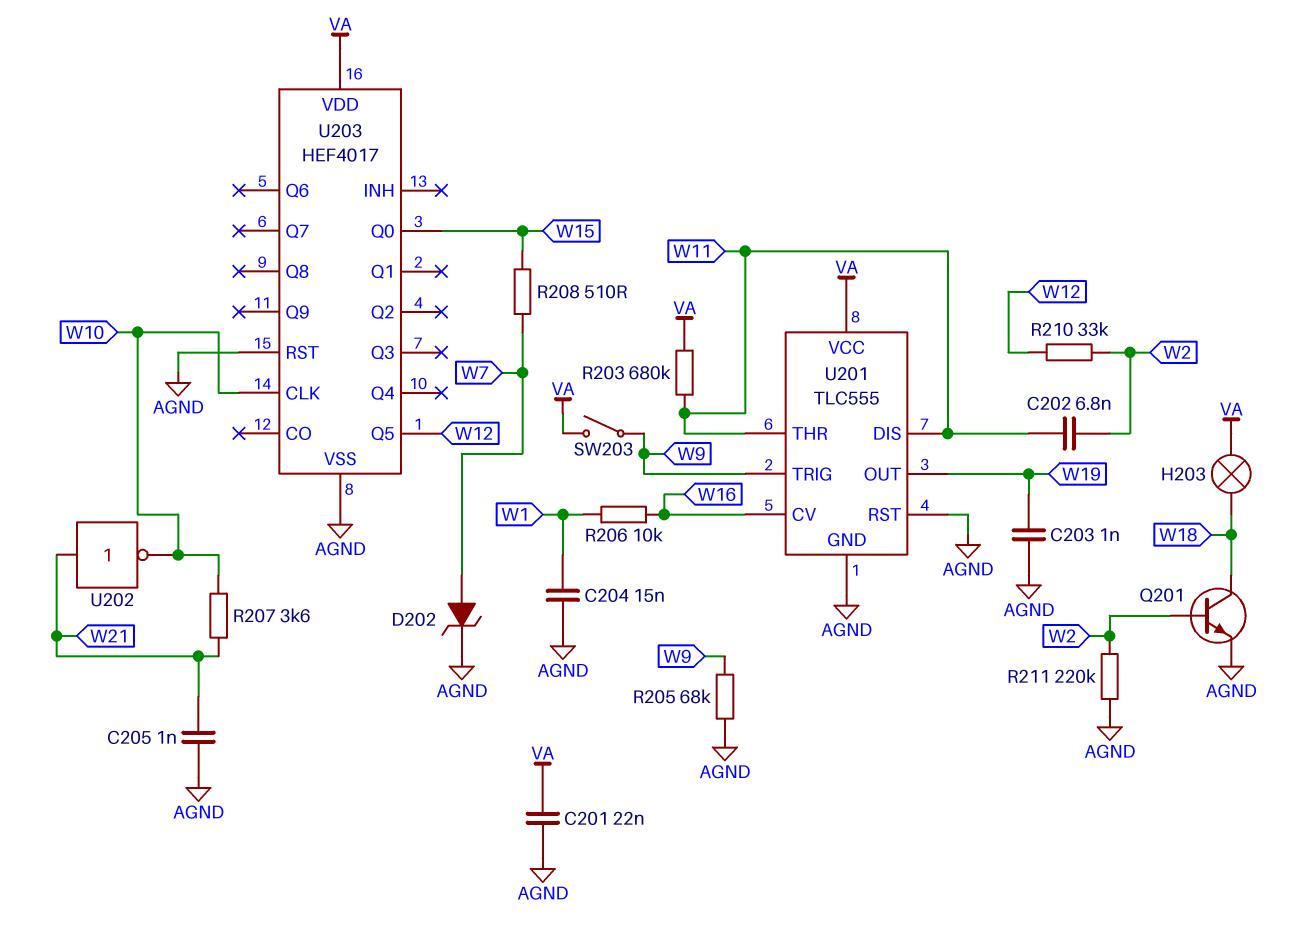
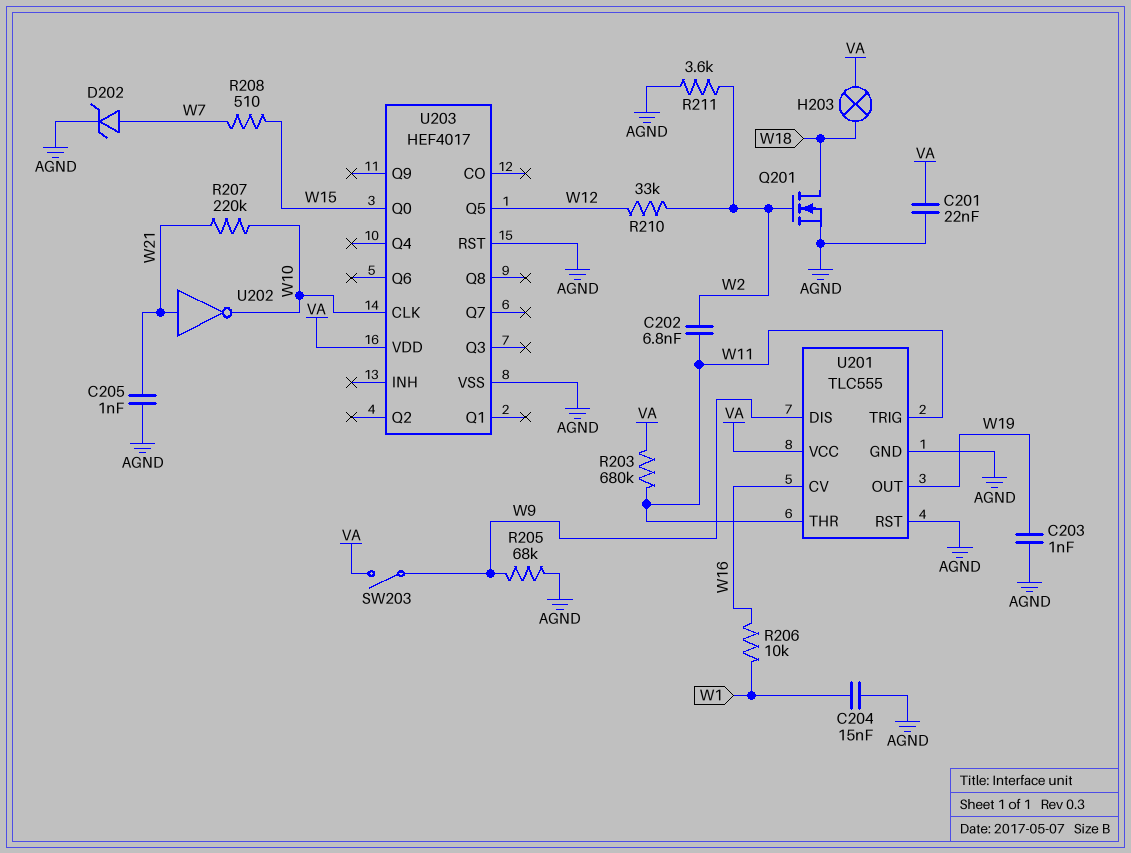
Q201: NPN (B W2, C W18, E AGND) -> NMOS (G W2, D W18, S AGND)
R207: 3.6k (W10, W21) -> 220k (W10, W21)
R211: 220k (AGND, W2) -> 3.6k (AGND, W2)
U201 pin DIS: W11 -> W9
U201 pin TRIG: W9 -> W11

